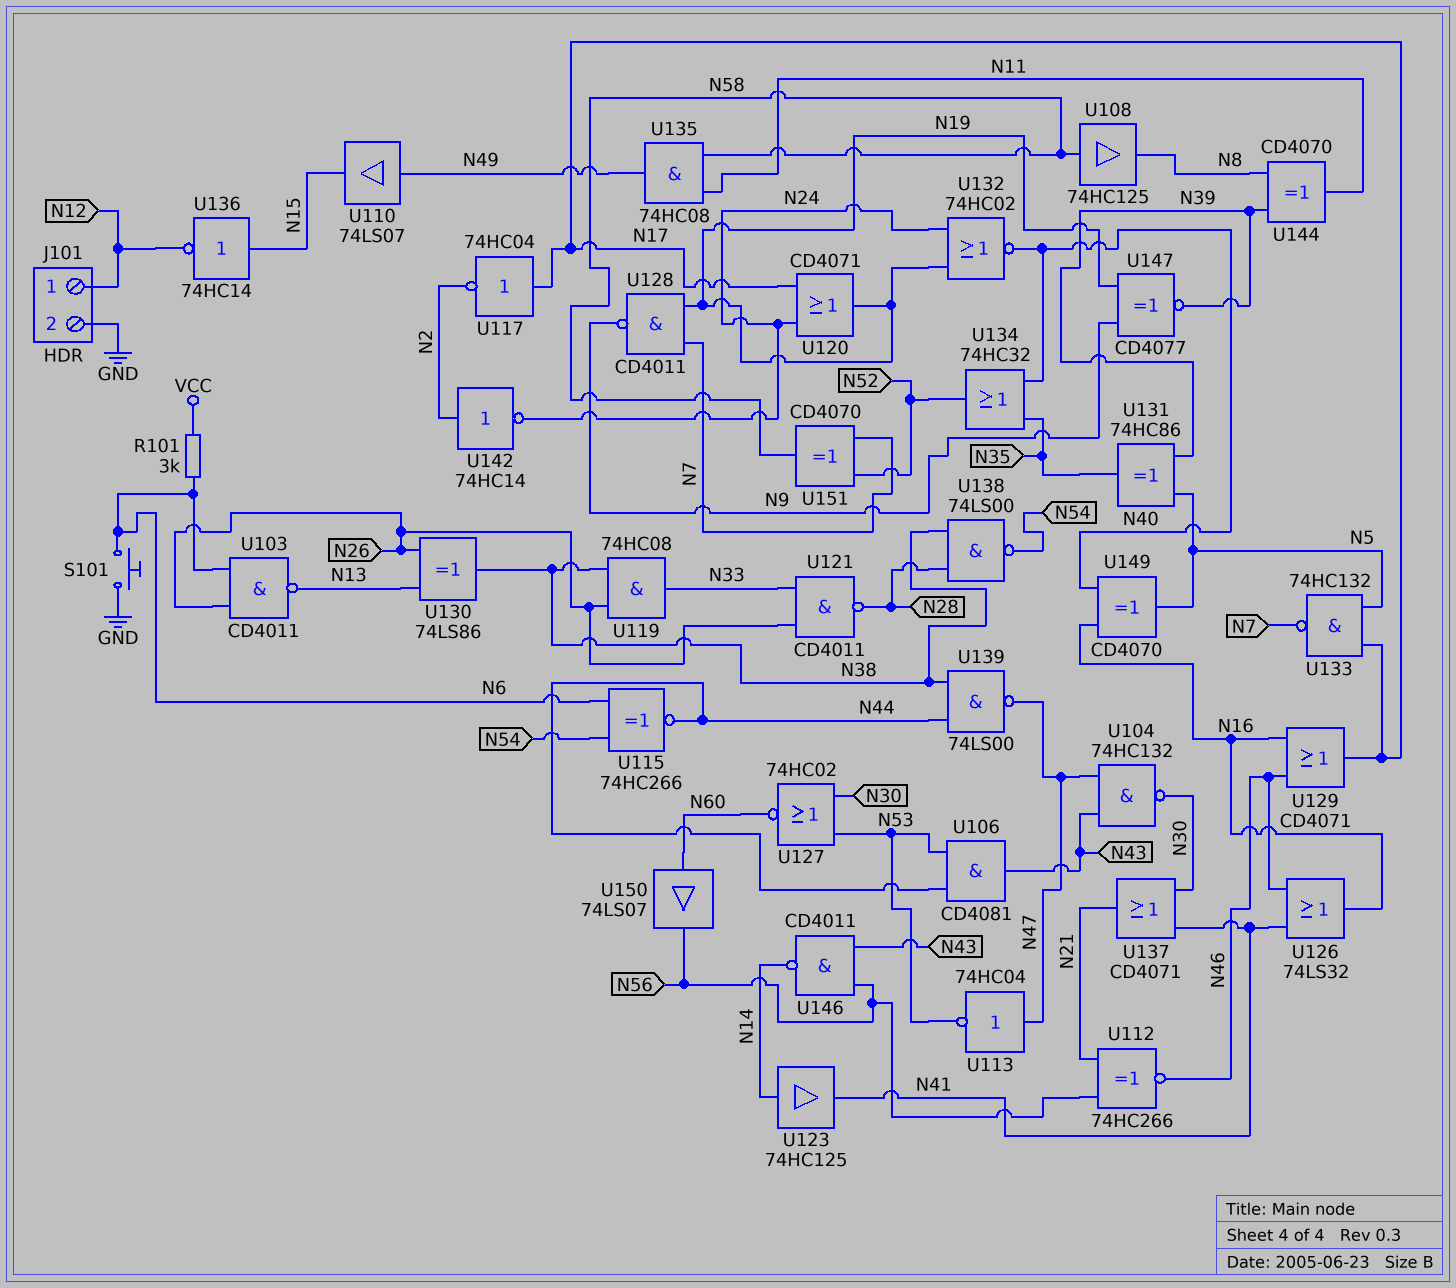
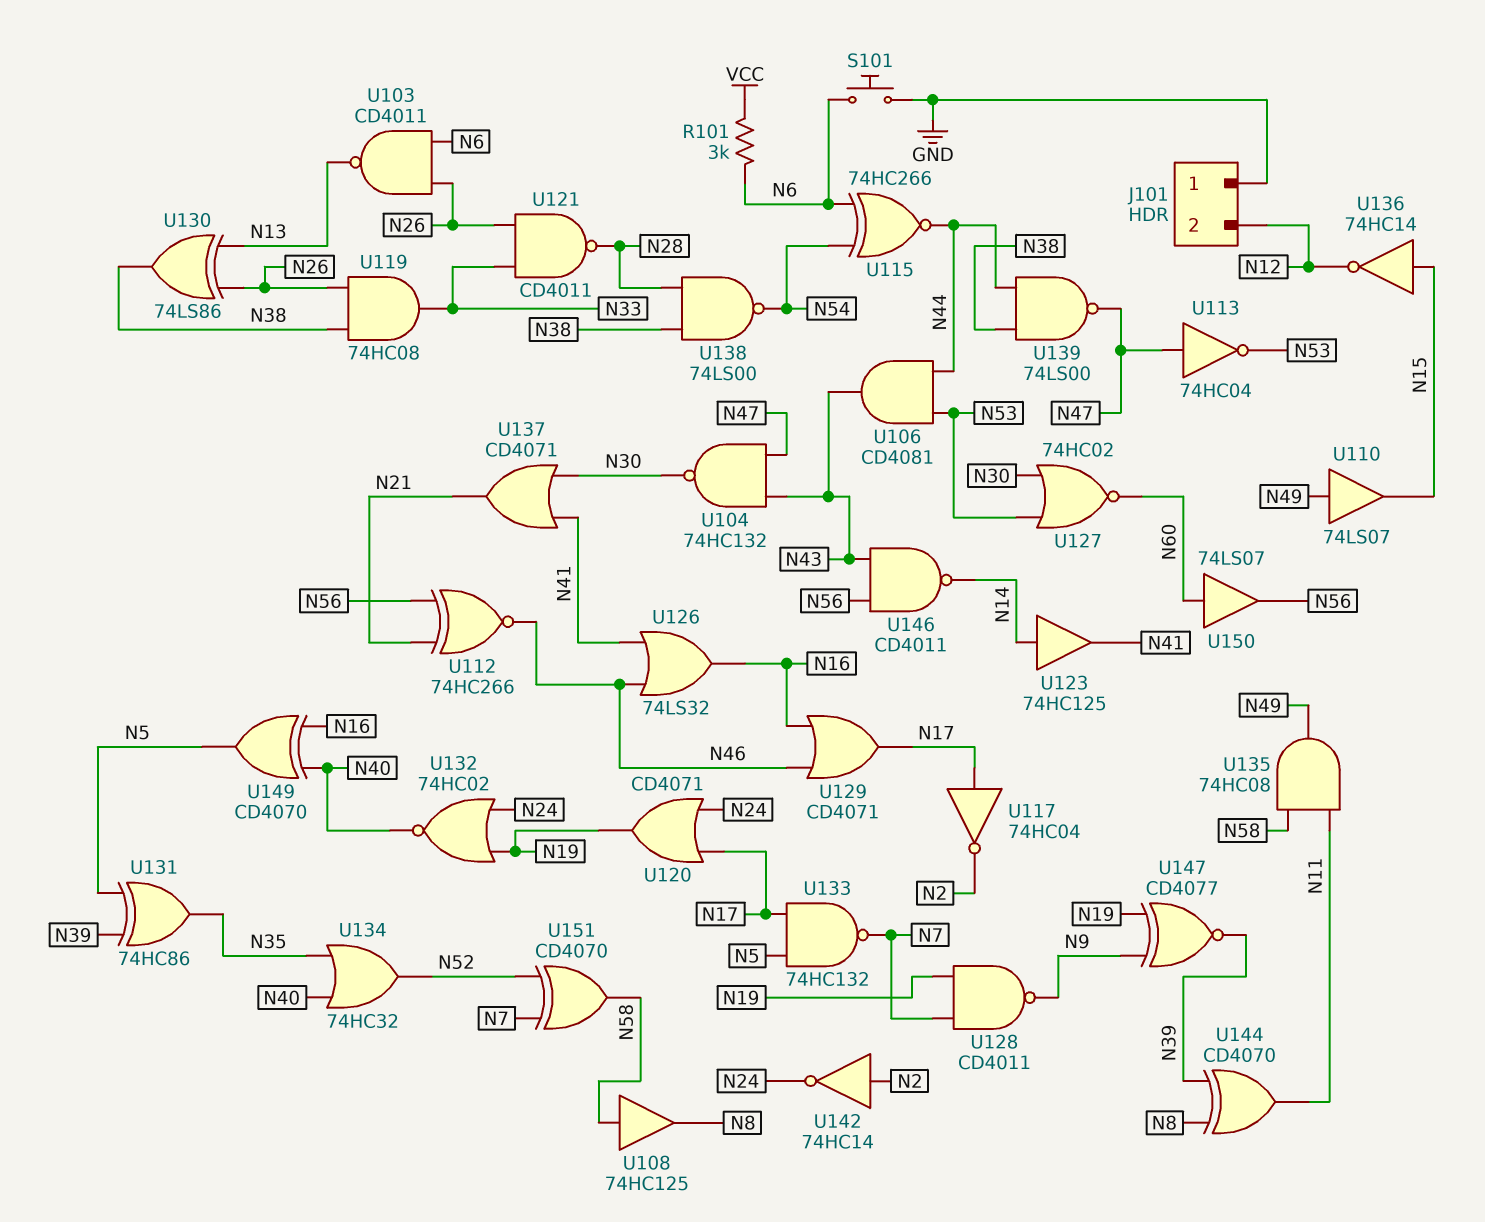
J101 pin 1: N12 -> GND
J101 pin 2: GND -> N12

